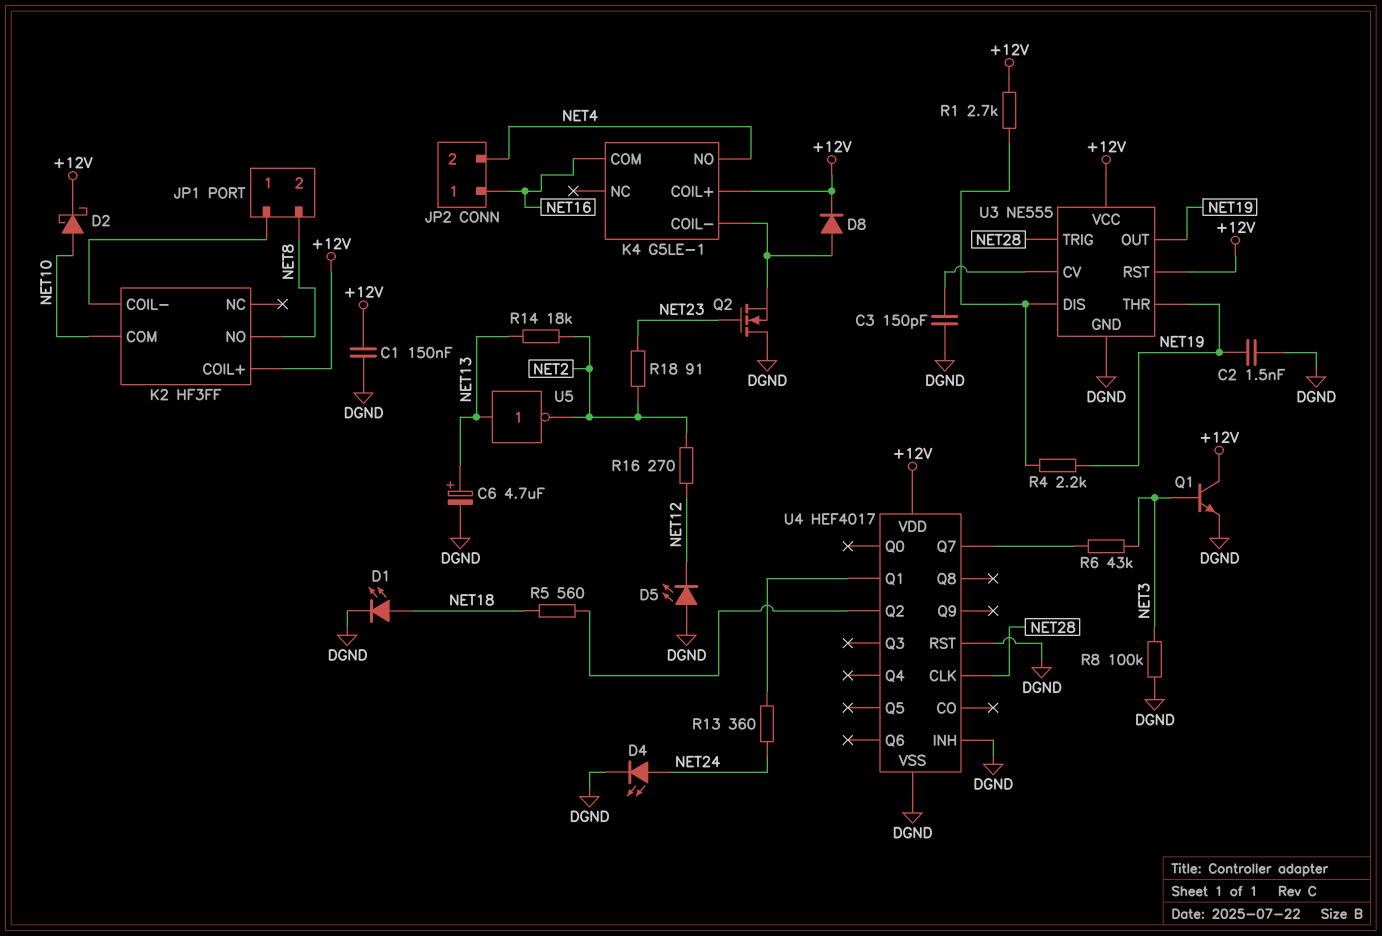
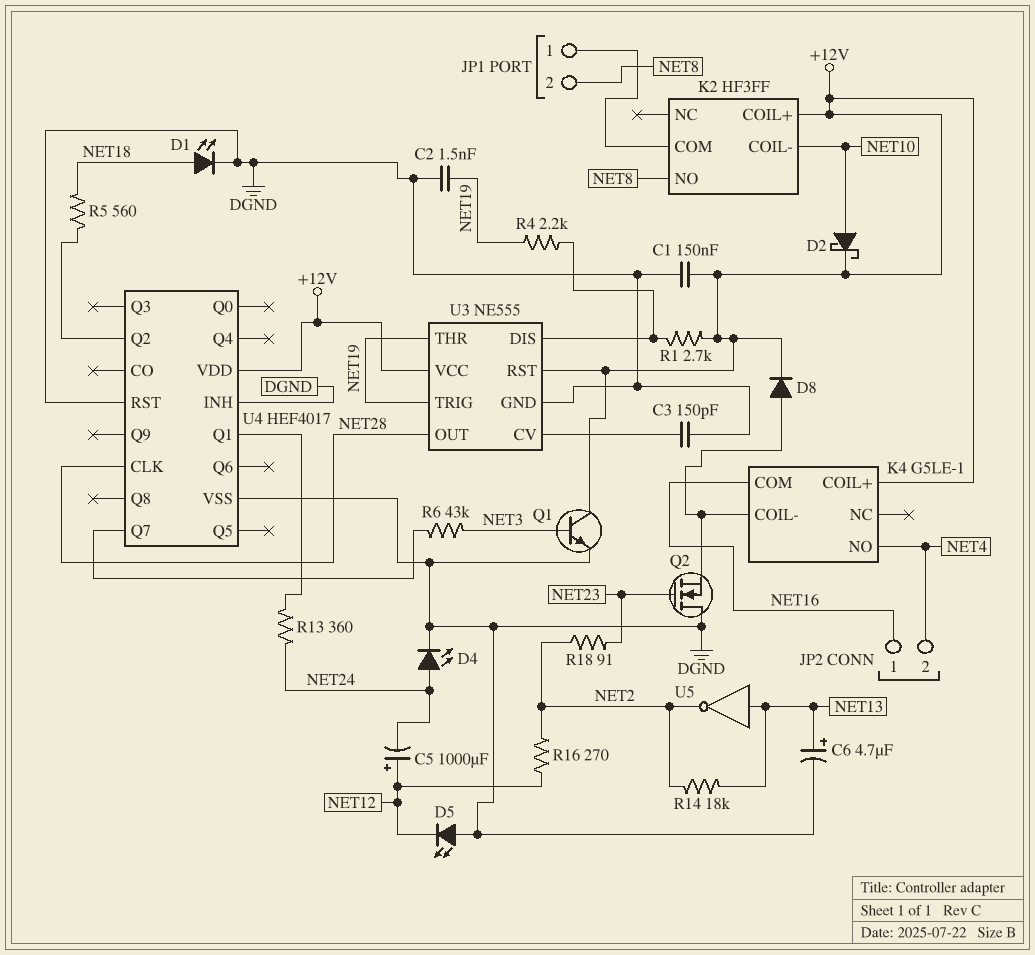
C5: none -> 1000uF (plus NET12, minus NET24)
K2 pin COIL-: JP1/1 -> NET10
K2 pin COM: NET10 -> JP1/1
R8: 100k (DGND, NET3) -> none
U3 pin OUT: NET19 -> NET28
U3 pin TRIG: NET28 -> NET19

